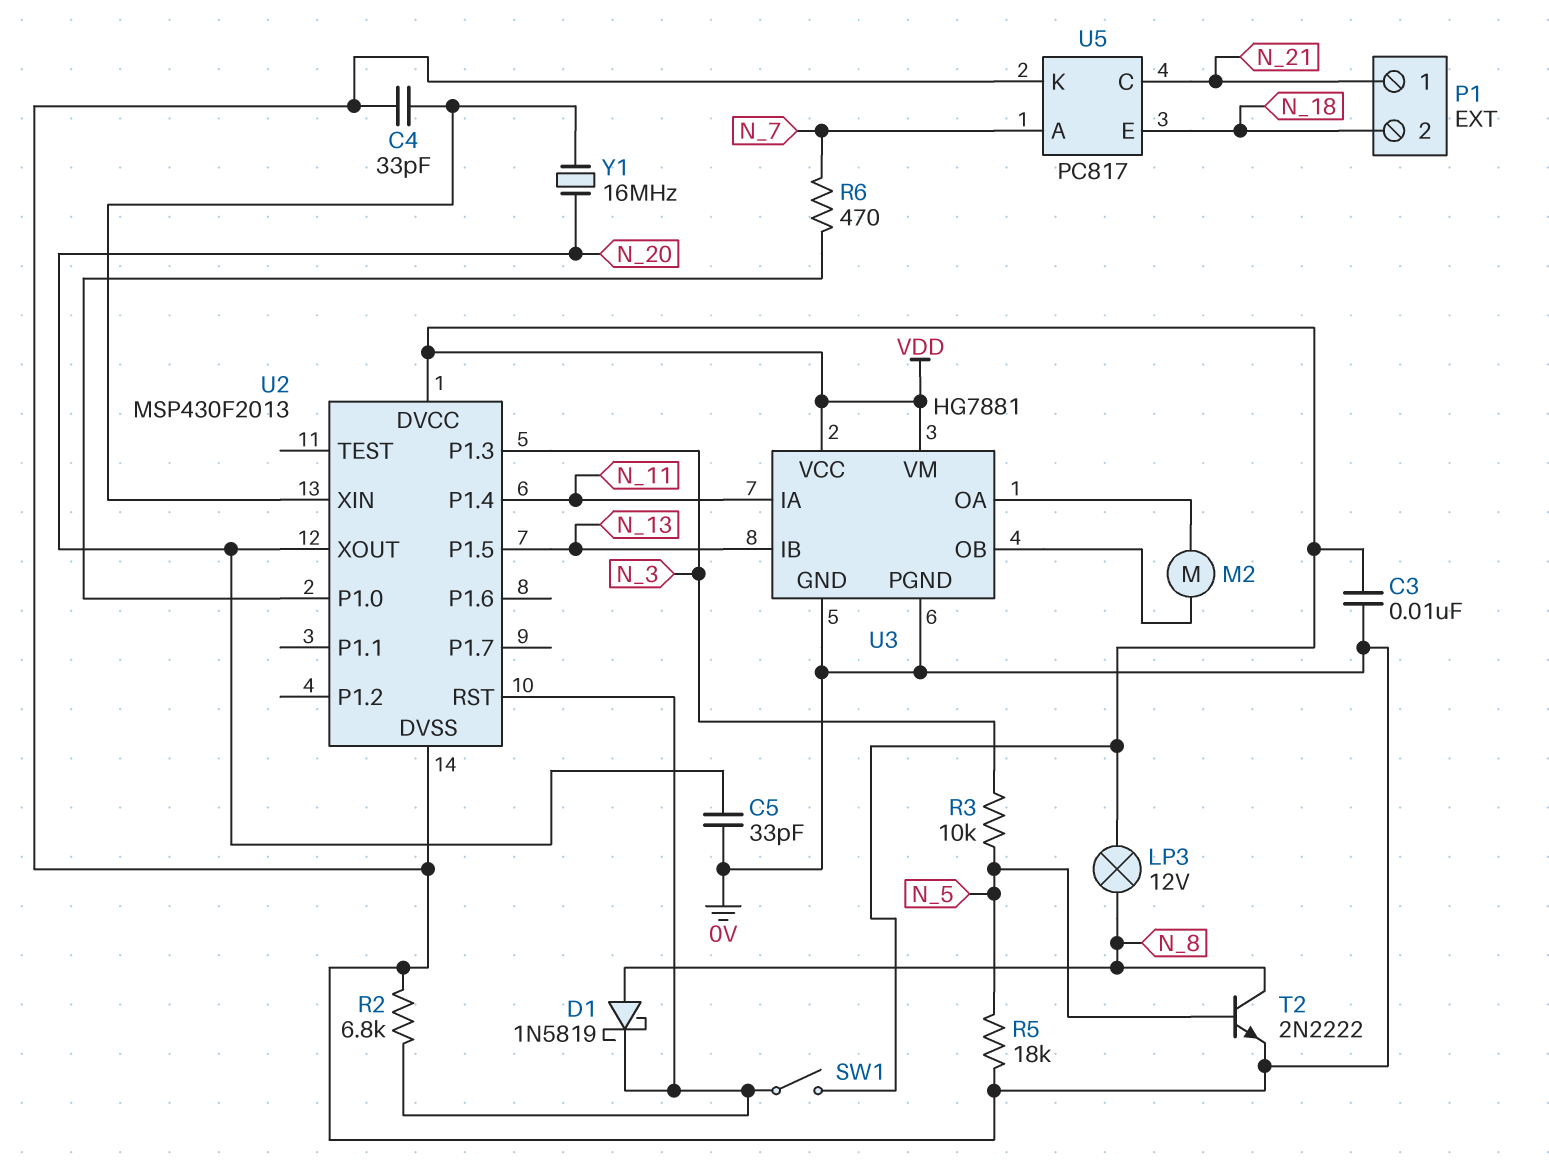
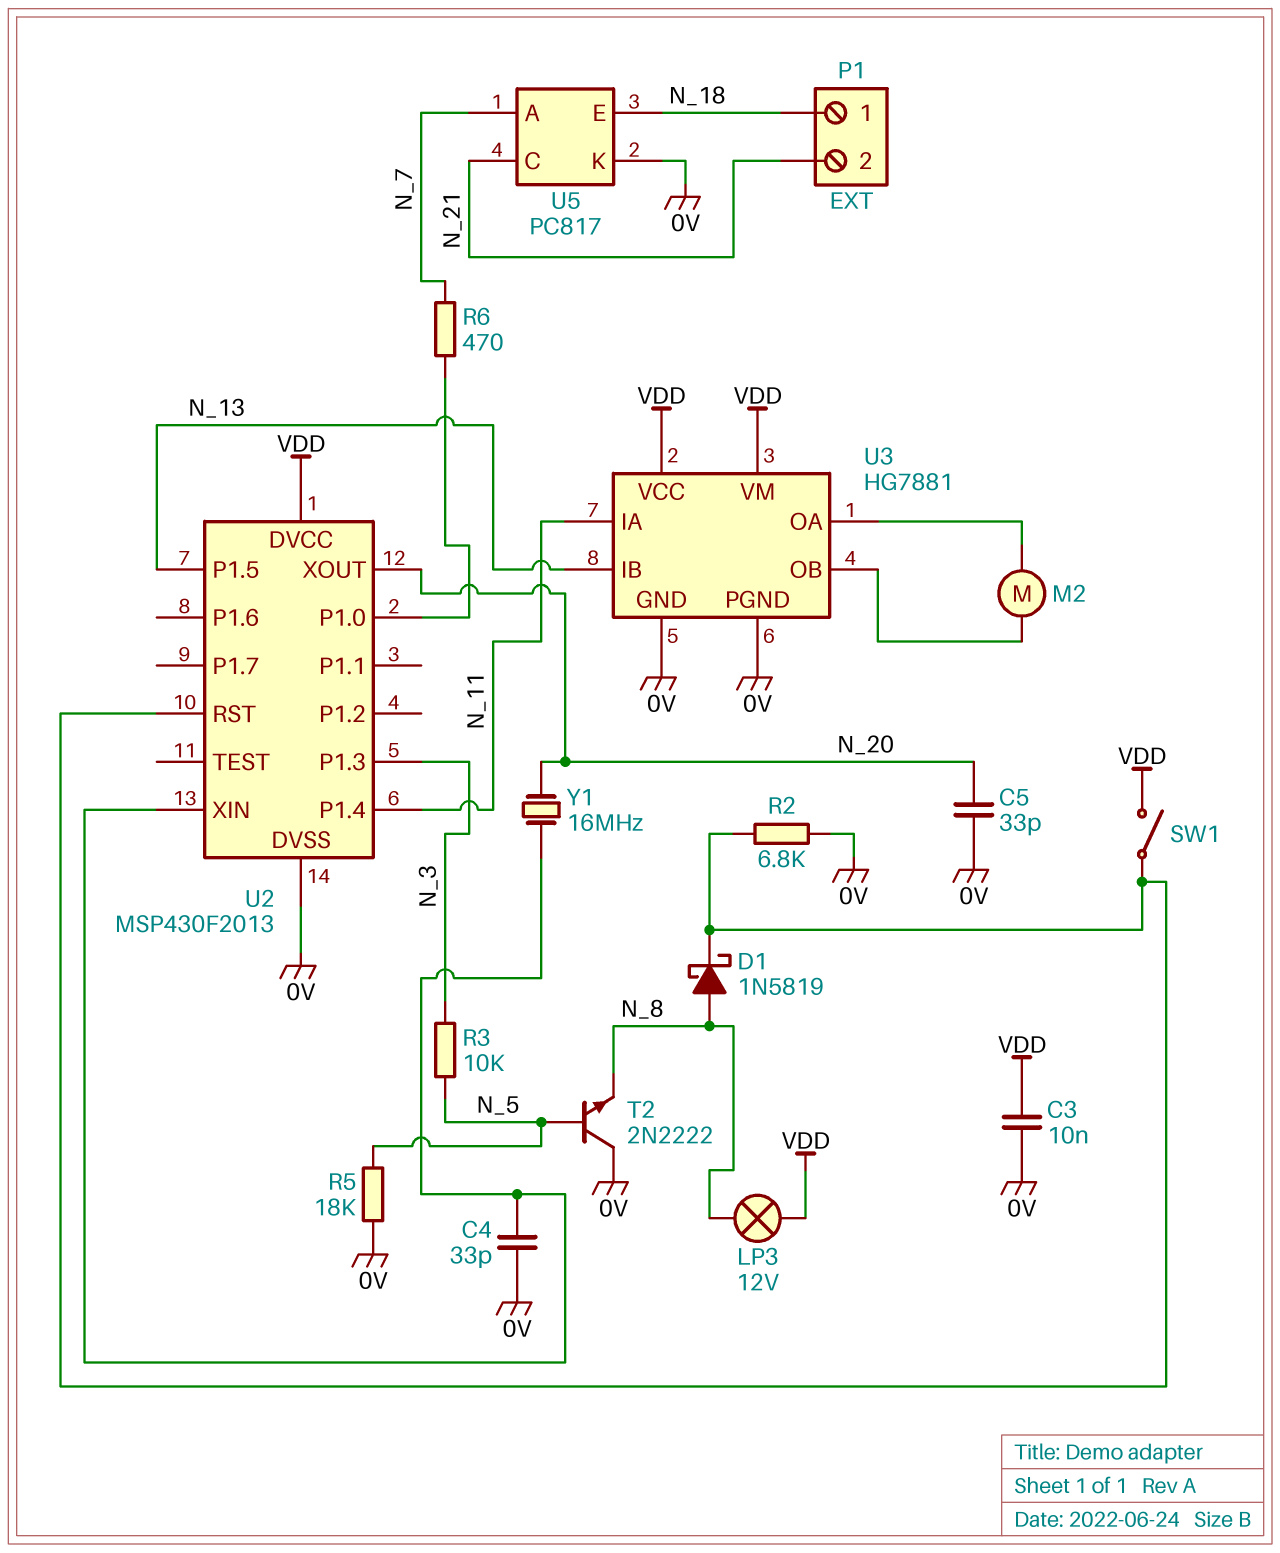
P1 pin 1: N_21 -> N_18
P1 pin 2: N_18 -> N_21
T2: NPN 2N2222 (B N_5, C N_8, E 0V) -> NPN 2N2222 (B N_5, C 0V, E N_8)

